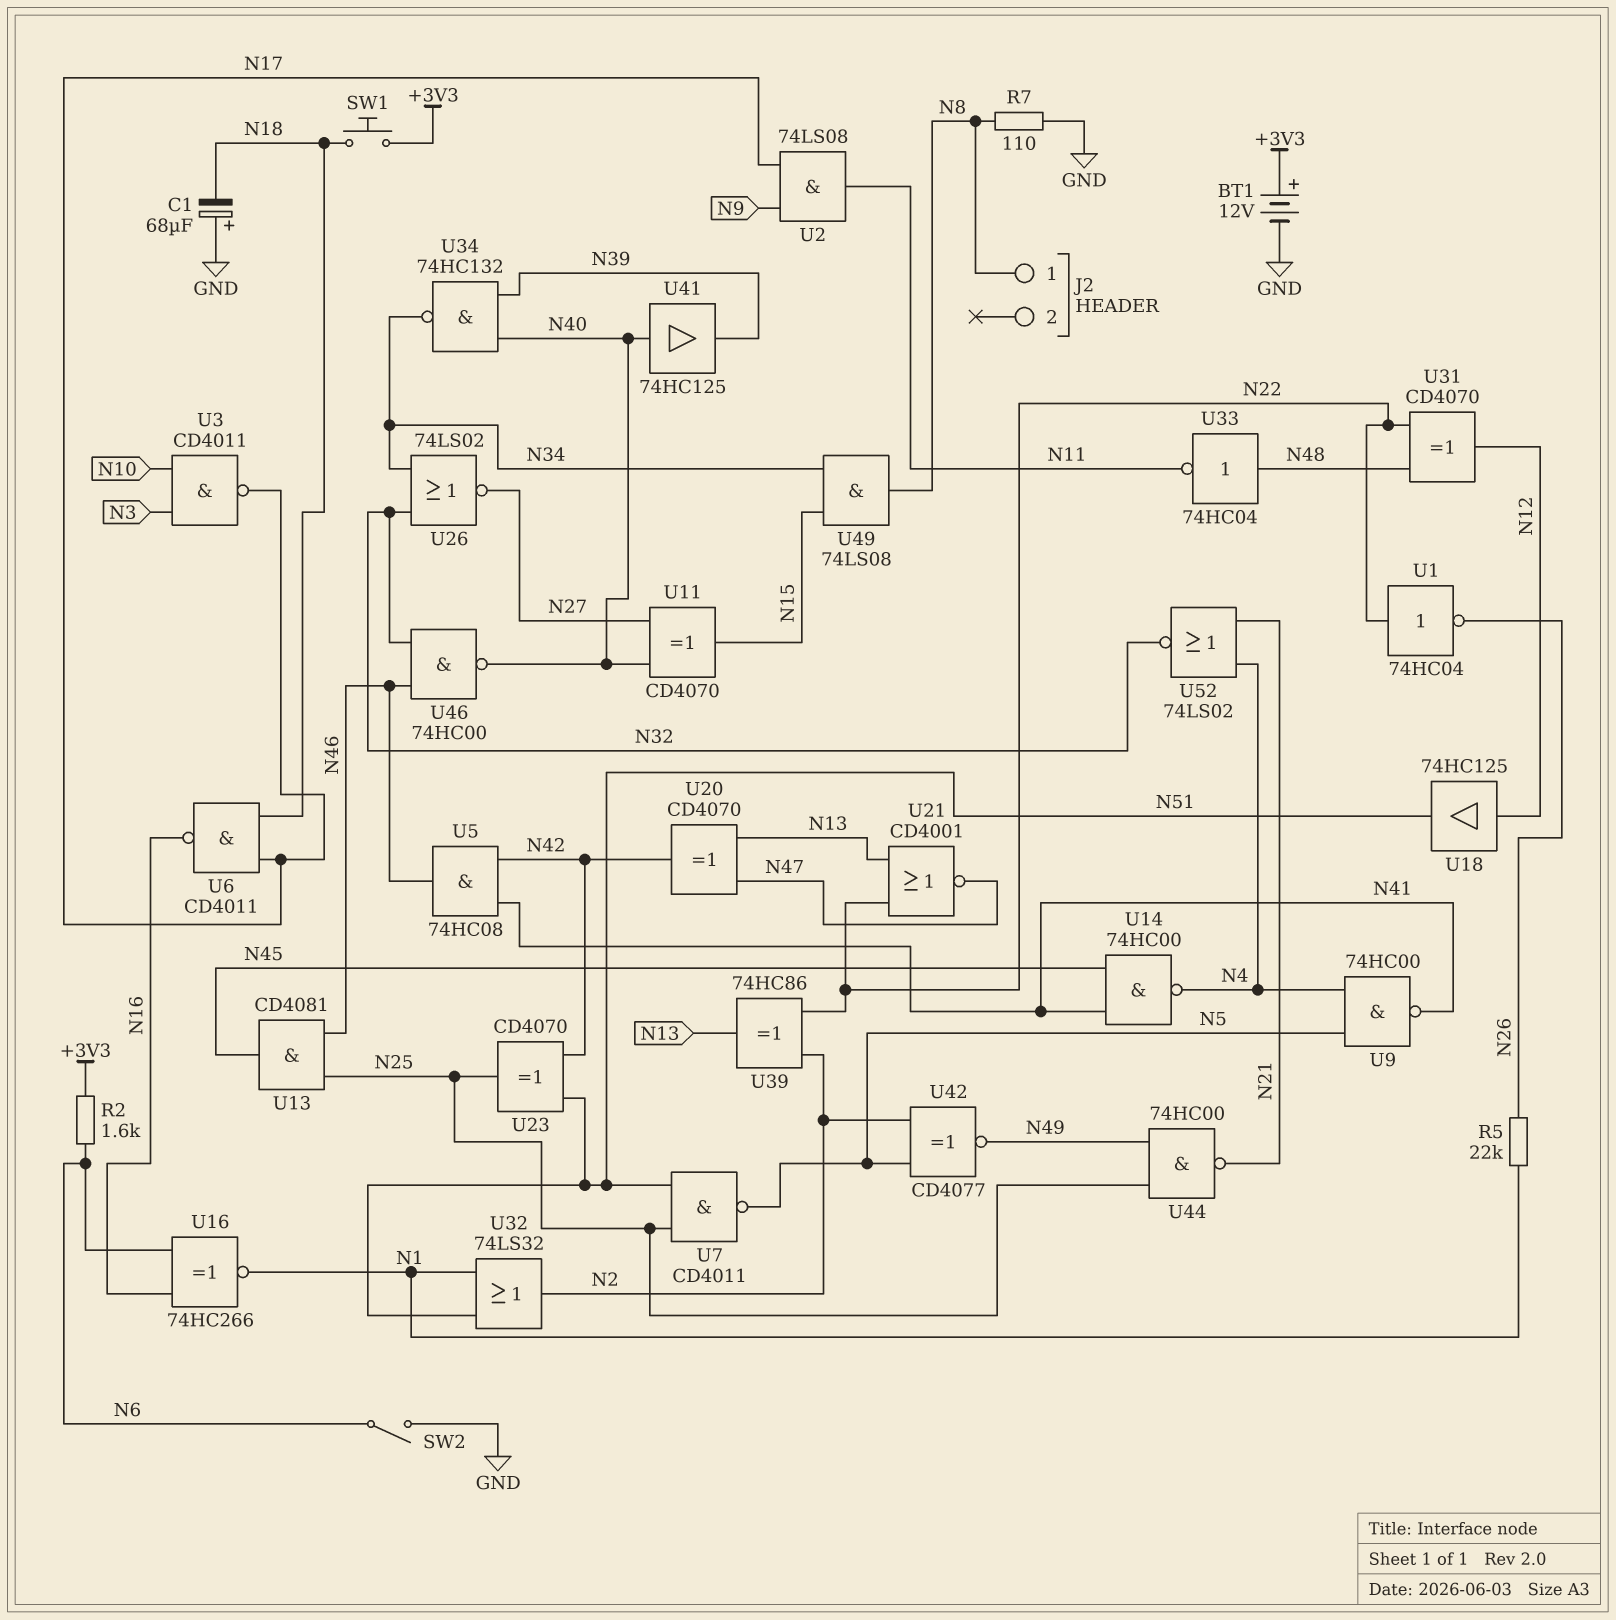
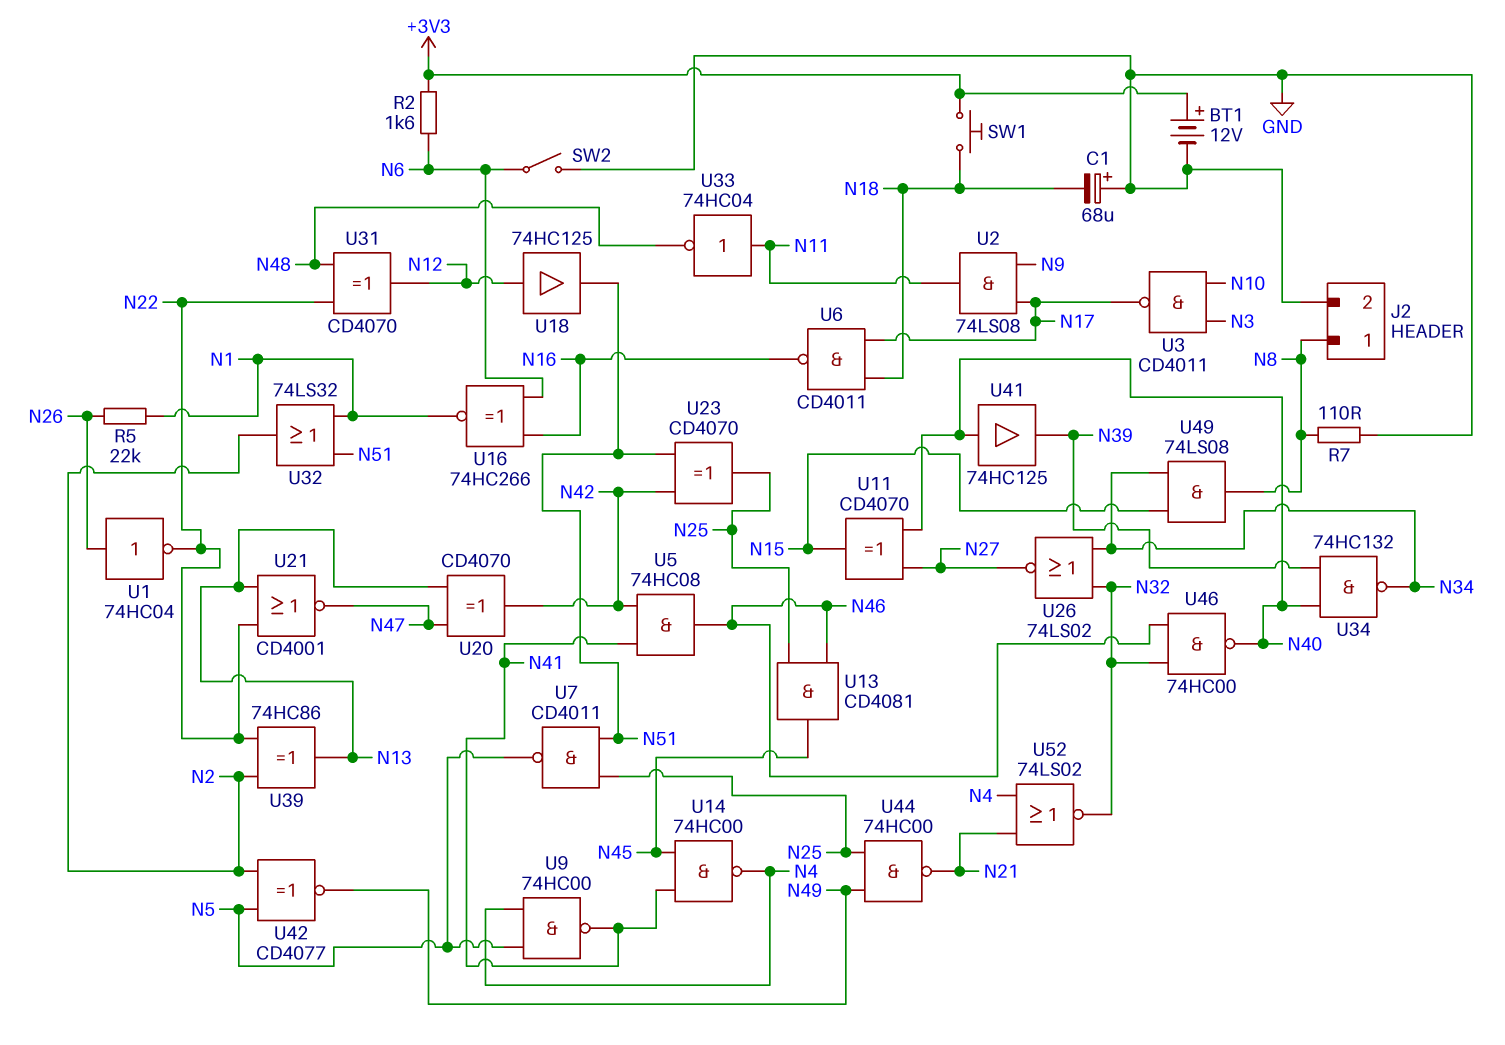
J2 pin 2: none -> GND
U1: NOT 74HC04 (in N22, out N26) -> NOT 74HC04 (in N26, out N22)
U33: NOT 74HC04 (in N48, out N11) -> NOT 74HC04 (in N11, out N48)

